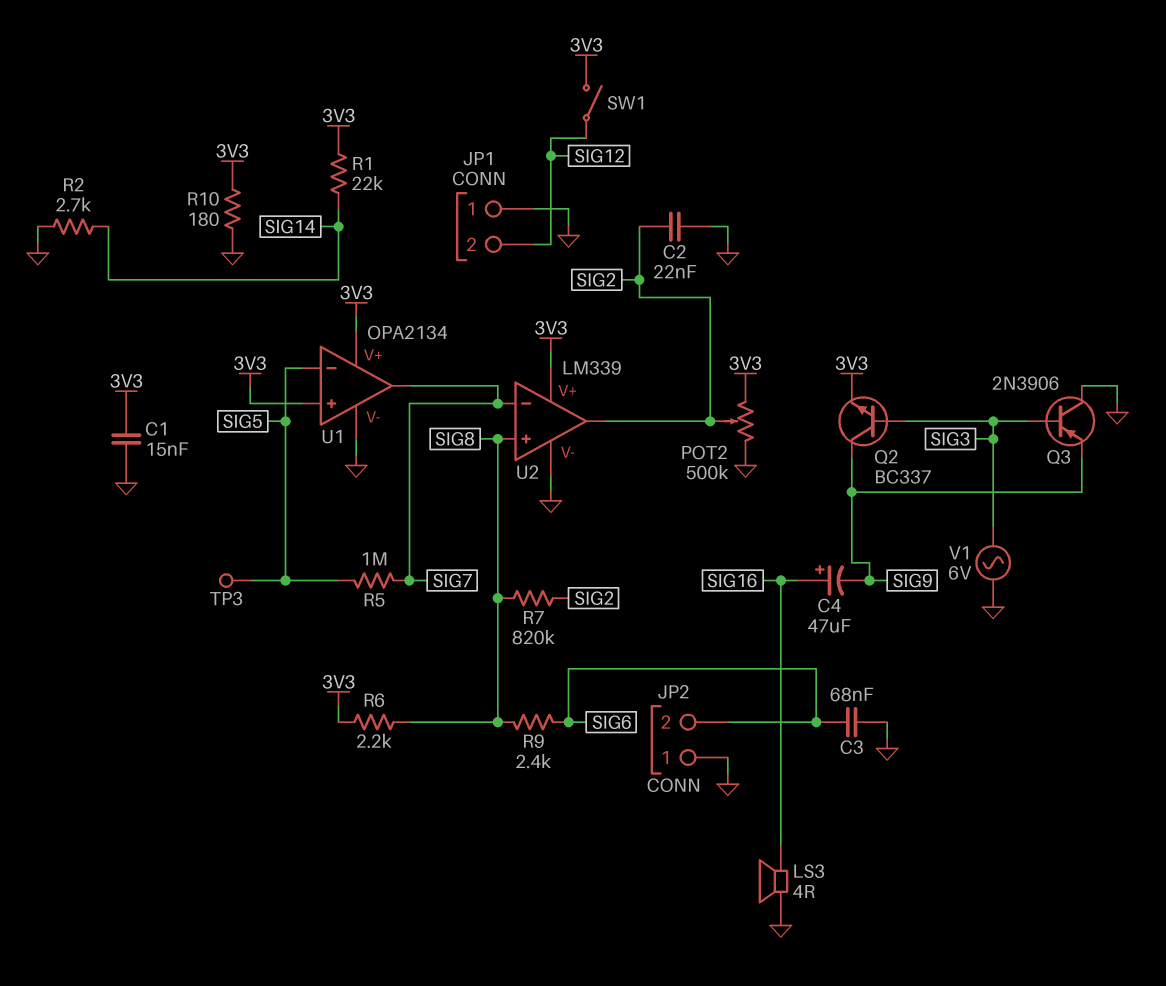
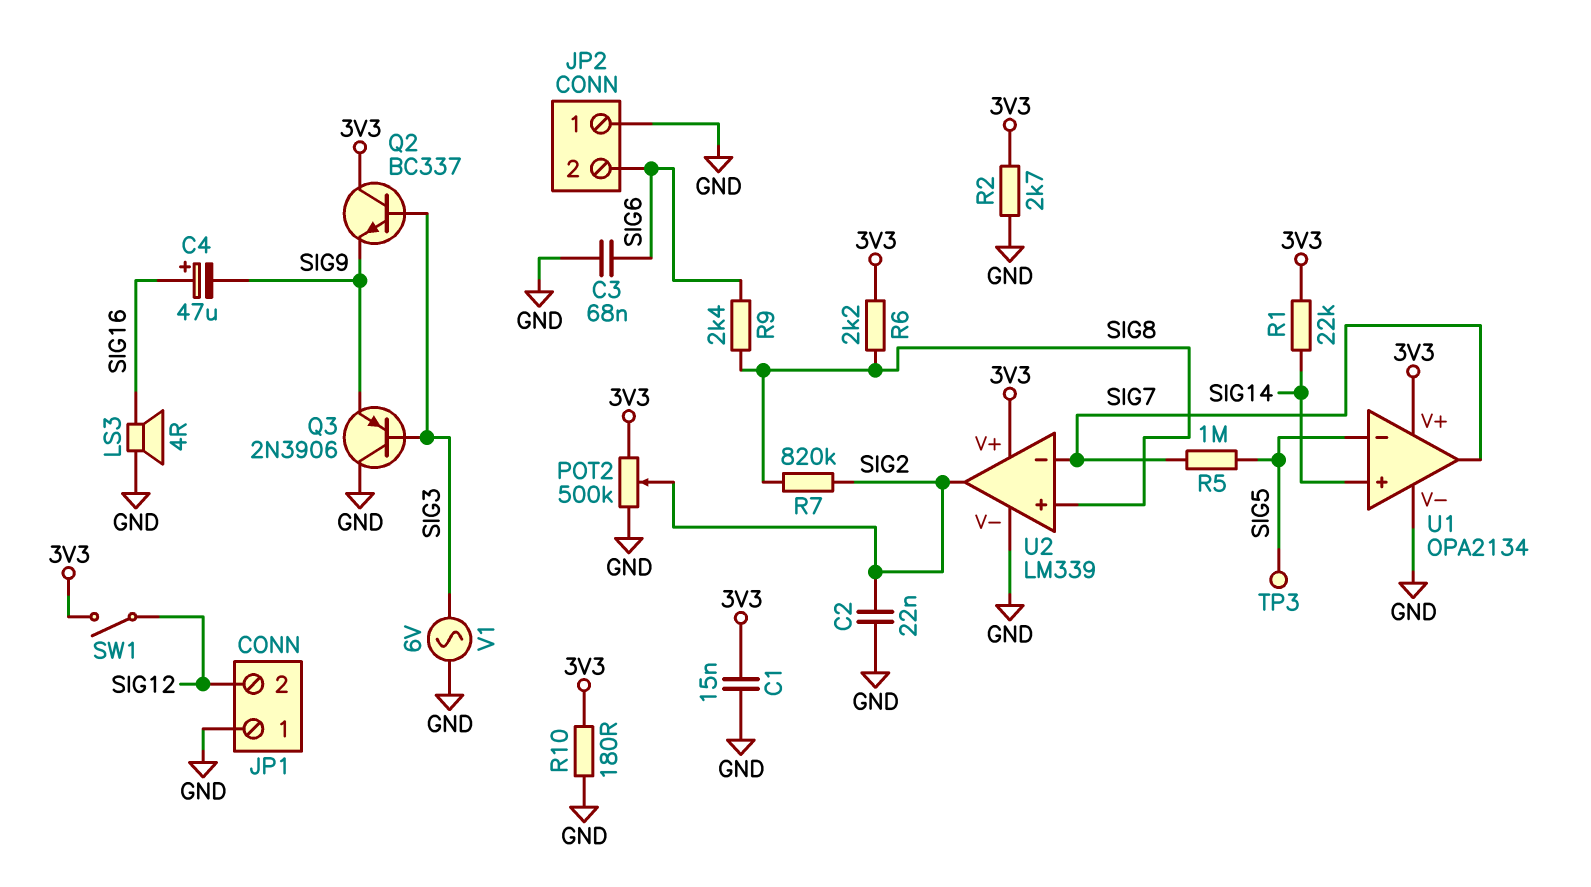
Q2: NPN BC337 (B SIG3, C SIG9, E 3V3) -> NPN BC337 (B SIG3, C 3V3, E SIG9)
R2: 2.7k (GND, SIG14) -> 2.7k (3V3, GND)
U1 pin in+: 3V3 -> SIG14

